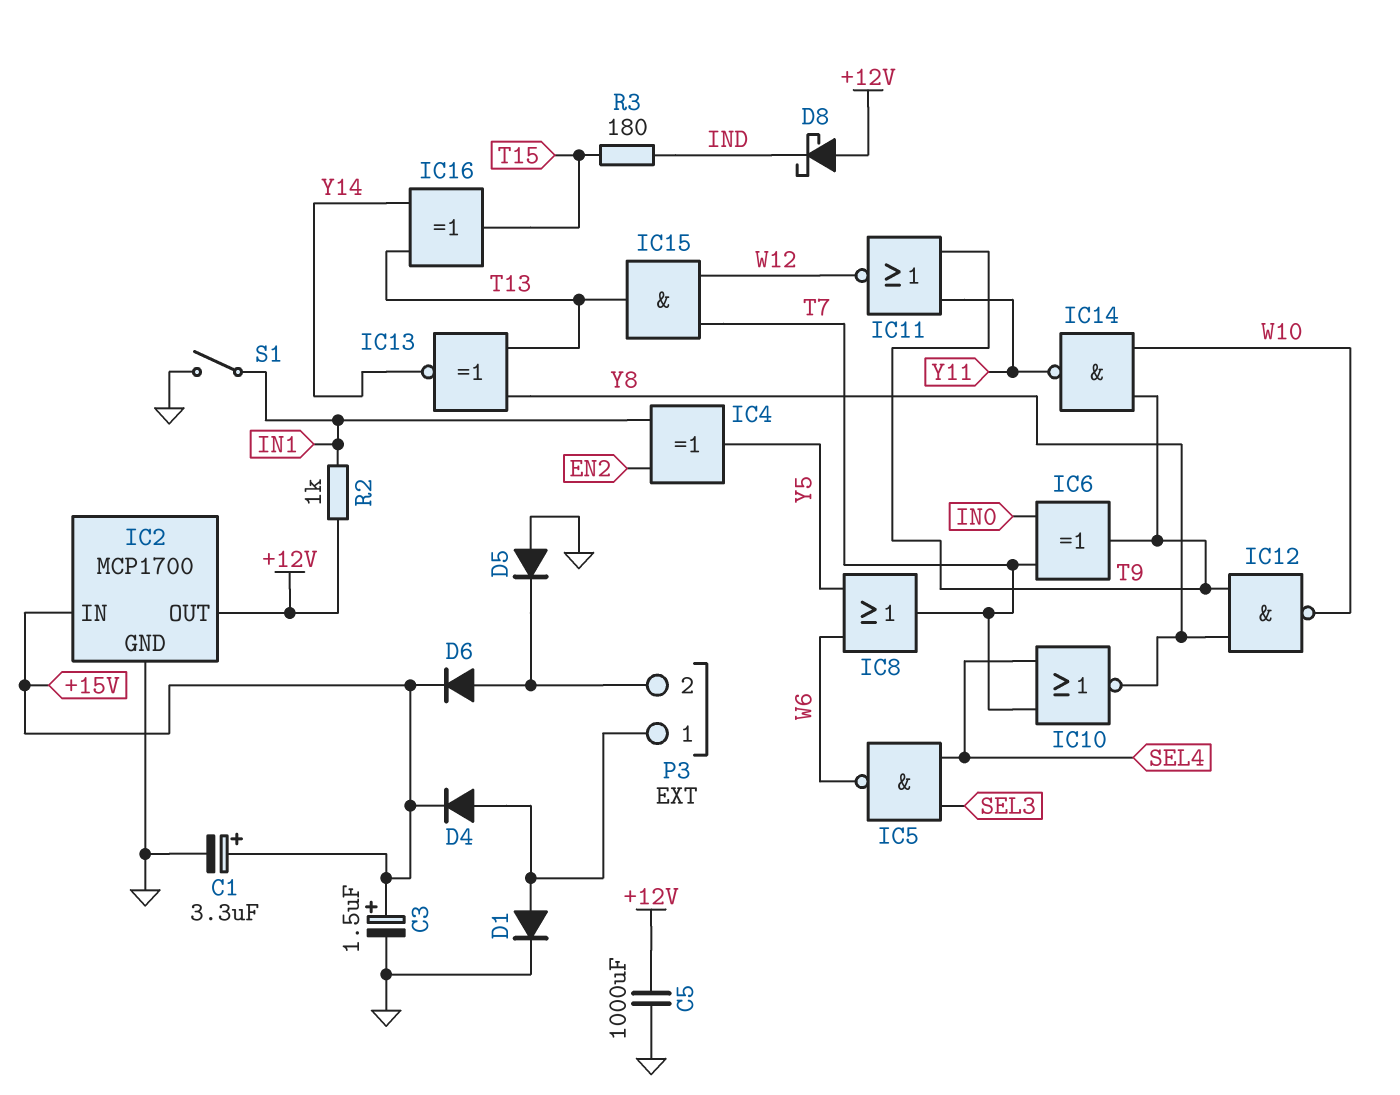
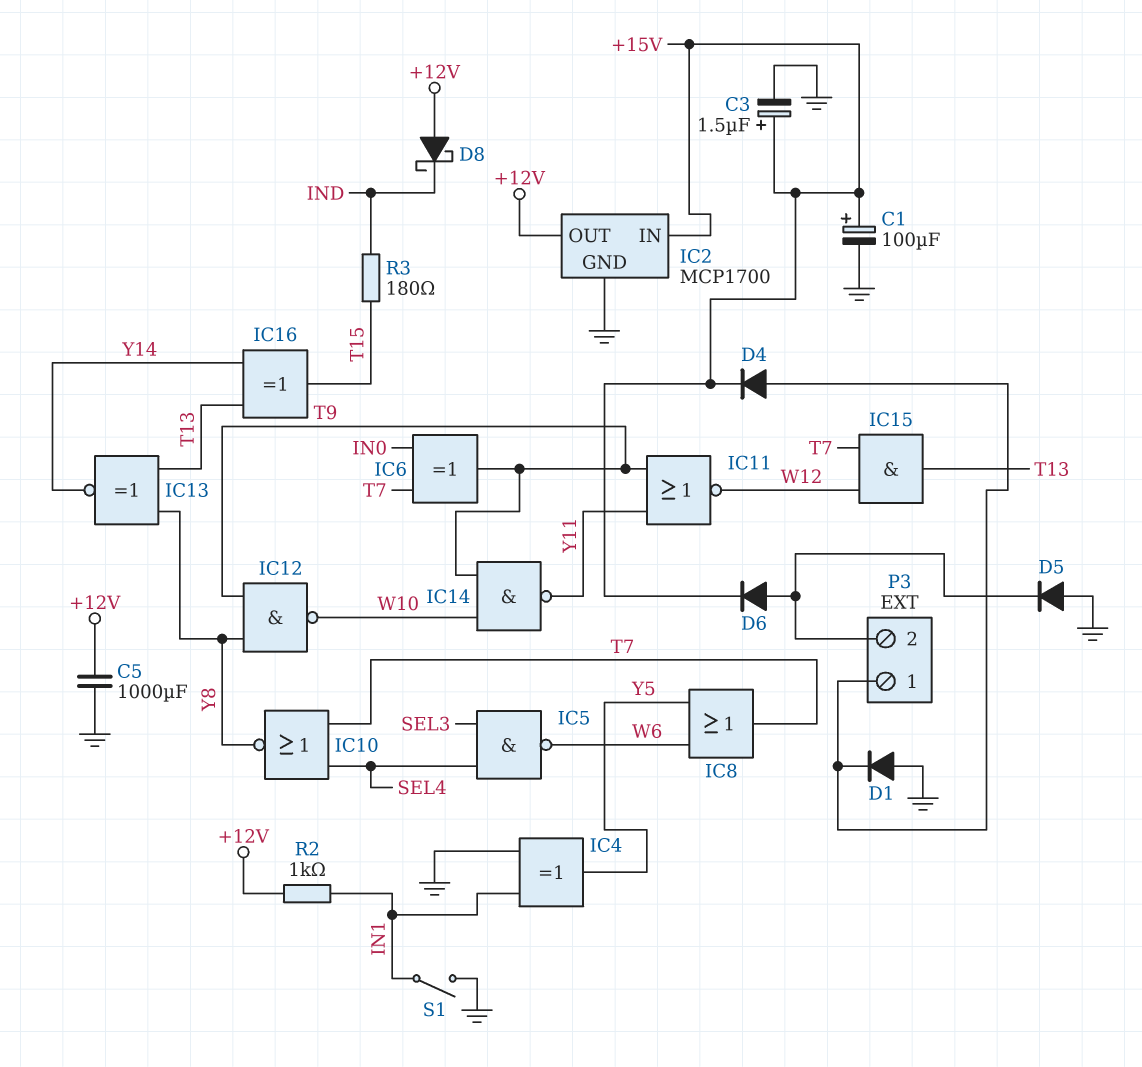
C1: 3.3uF (plus +15V, minus GND) -> 100uF (plus +15V, minus GND)
D1: diode (A P3/1, K GND) -> diode (A GND, K P3/1)
IC4: XOR (in EN2, in IN1, out Y5) -> XOR (in GND, in IN1, out Y5)

